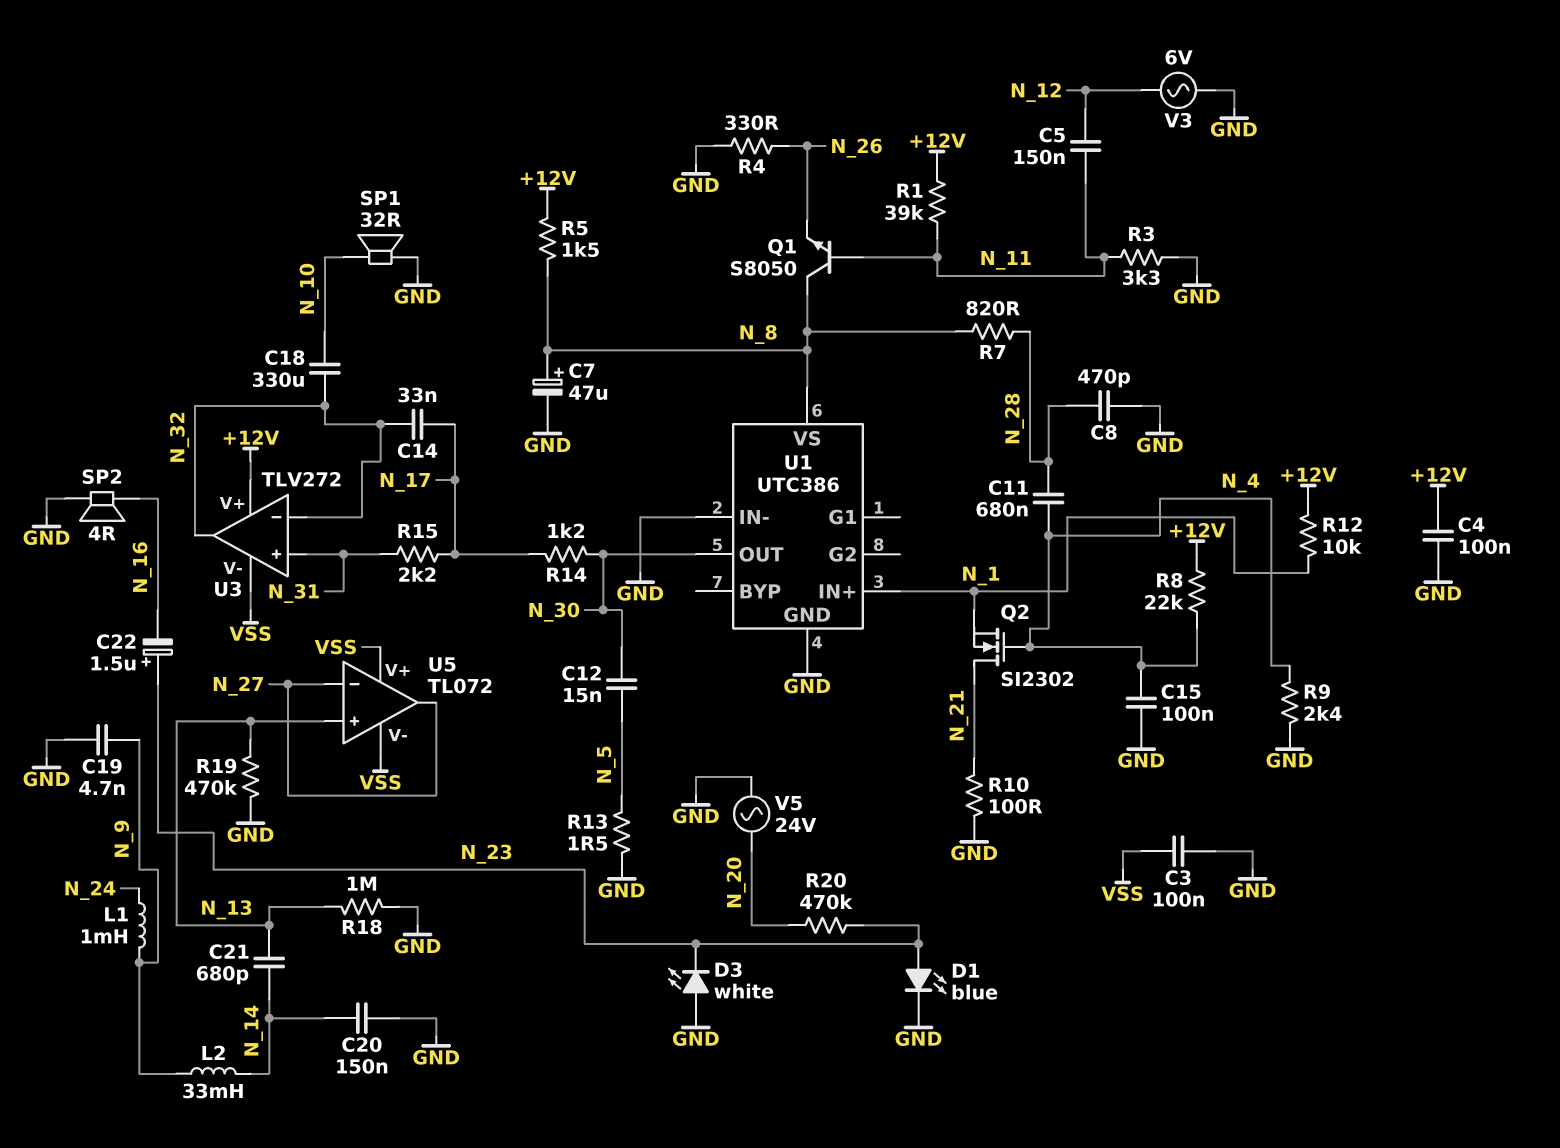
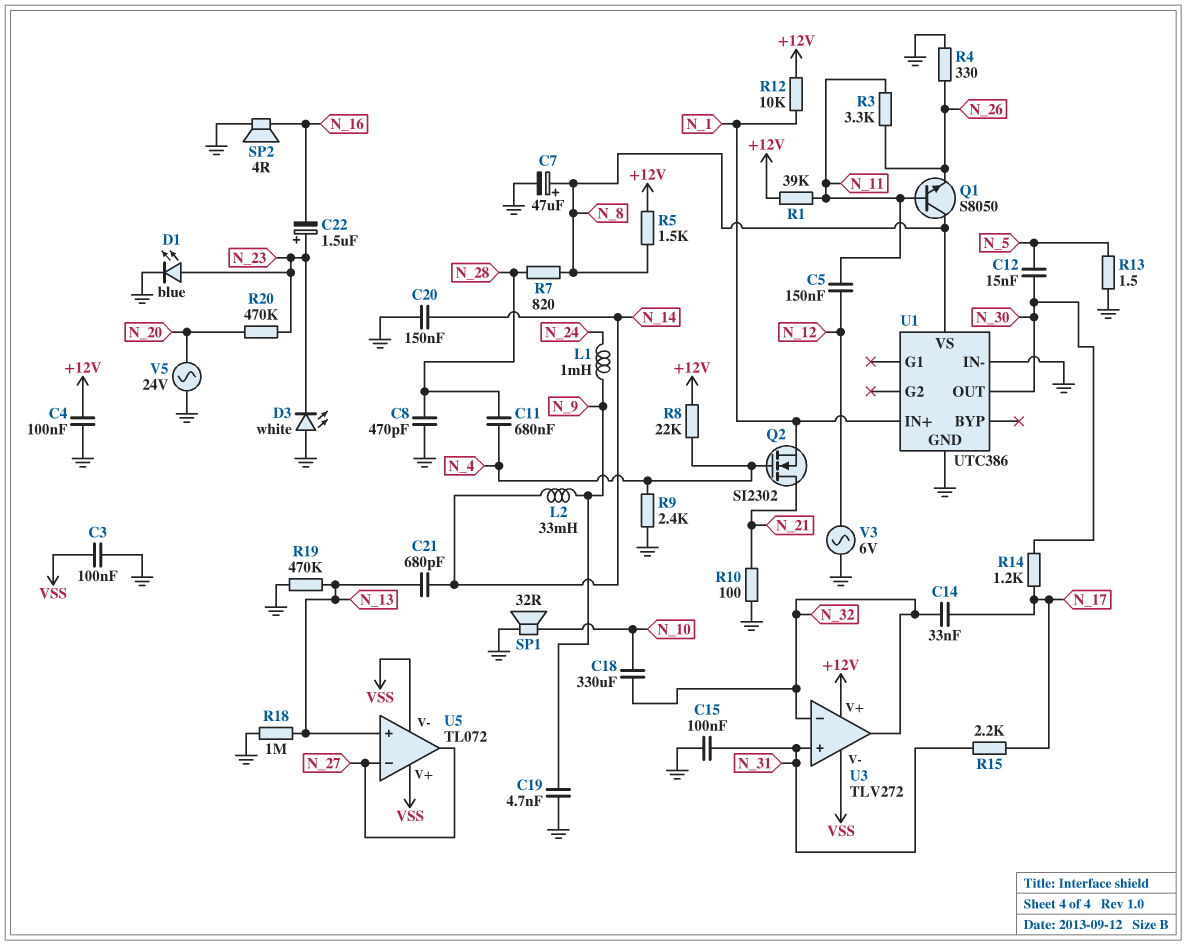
C15: 100nF (GND, N_4) -> 100nF (GND, N_31)
R3: 3.3k (GND, N_11) -> 3.3k (N_11, N_26)

